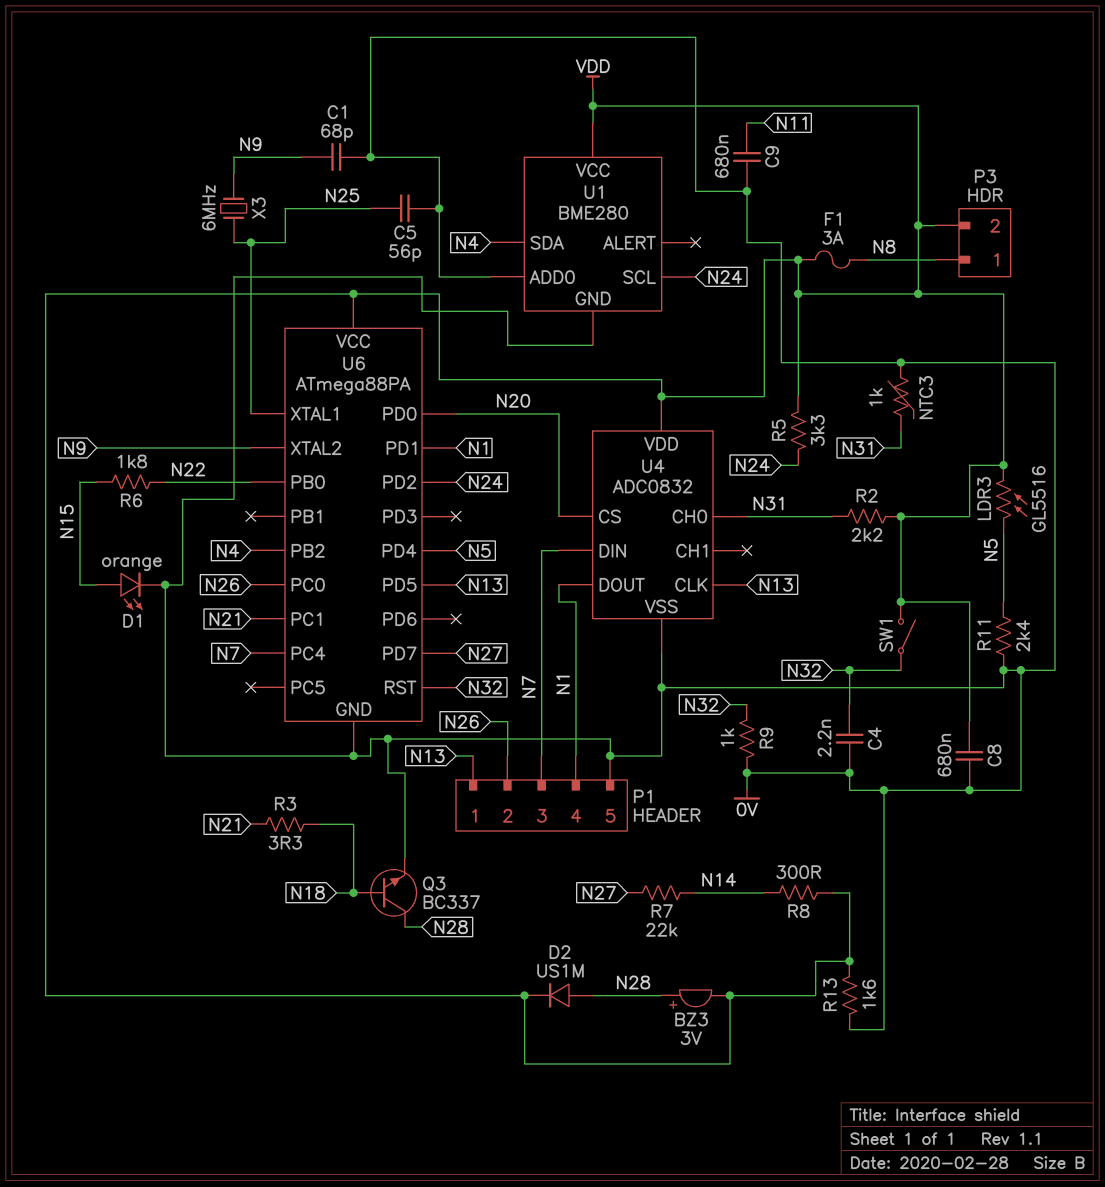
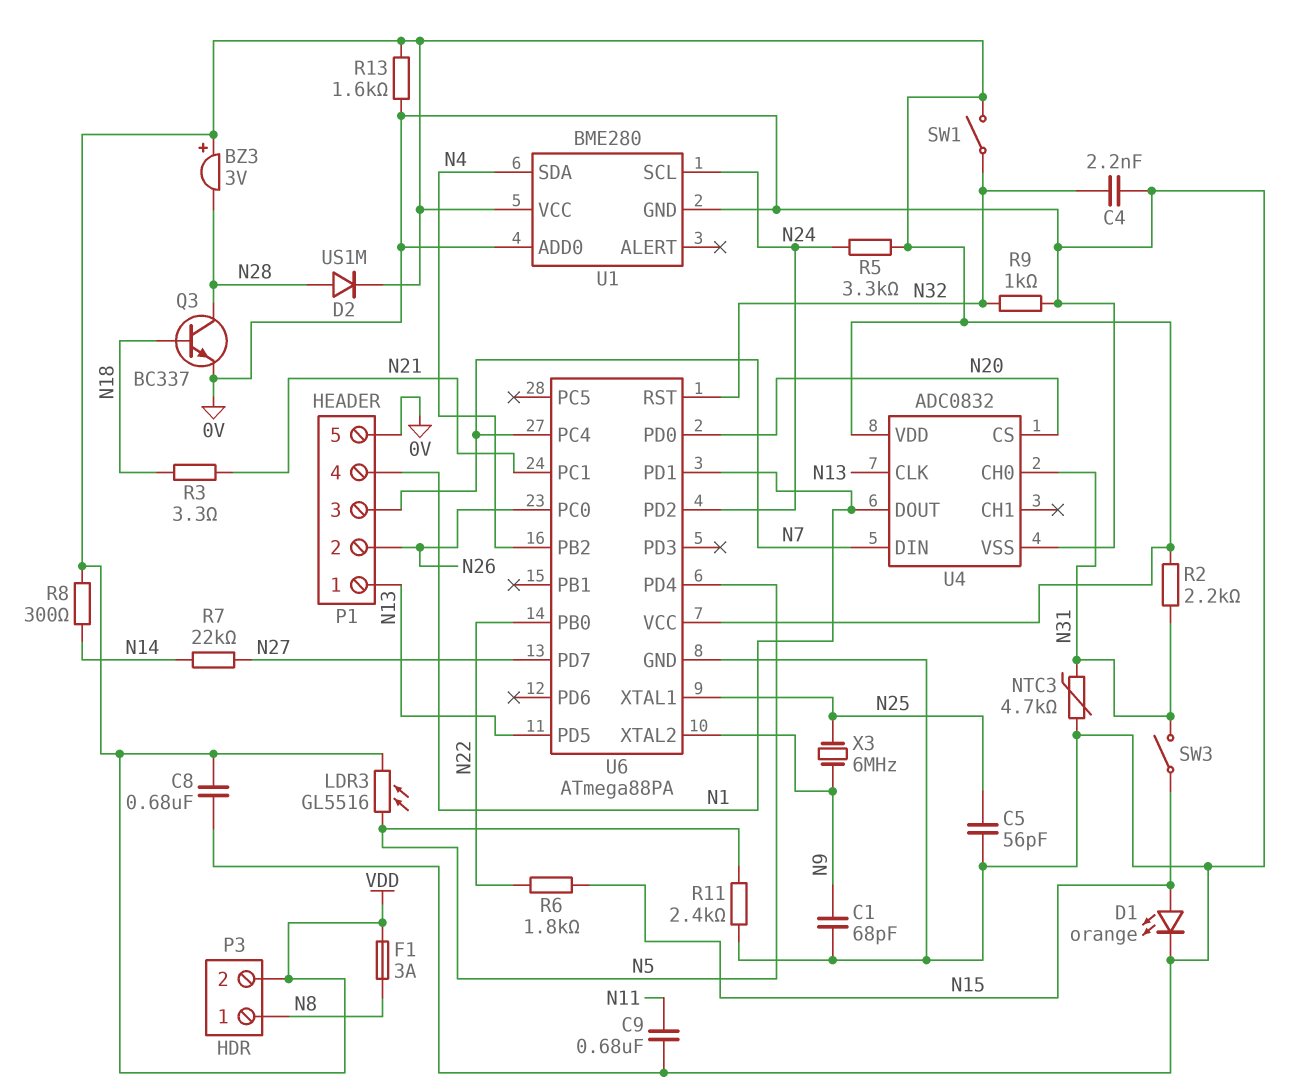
BZ3: buzzer 3V (plus N28, minus VDD) -> buzzer 3V (plus VDD, minus N28)
NTC3: 1k (0V, N31) -> 4.7k (0V, N31)
SW3: none -> switch (N15, N31)

